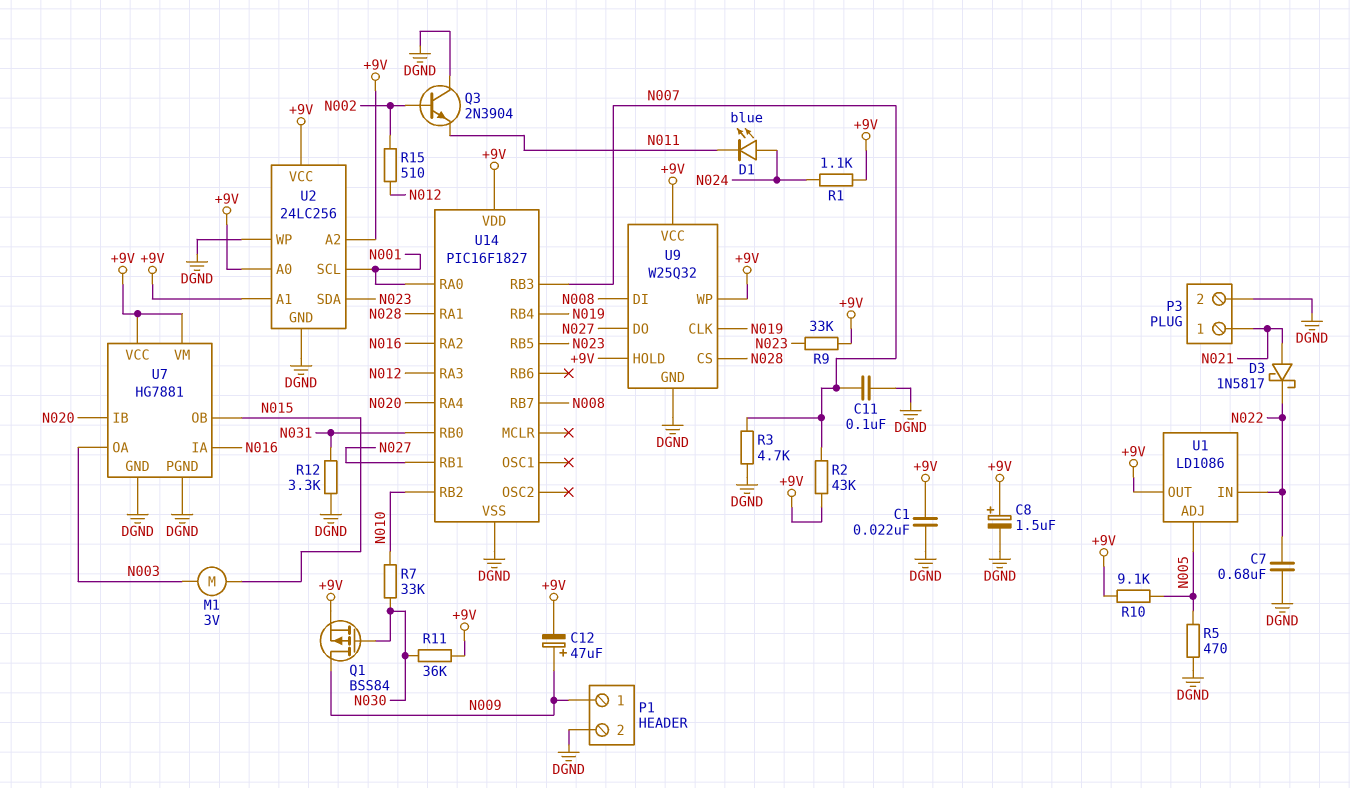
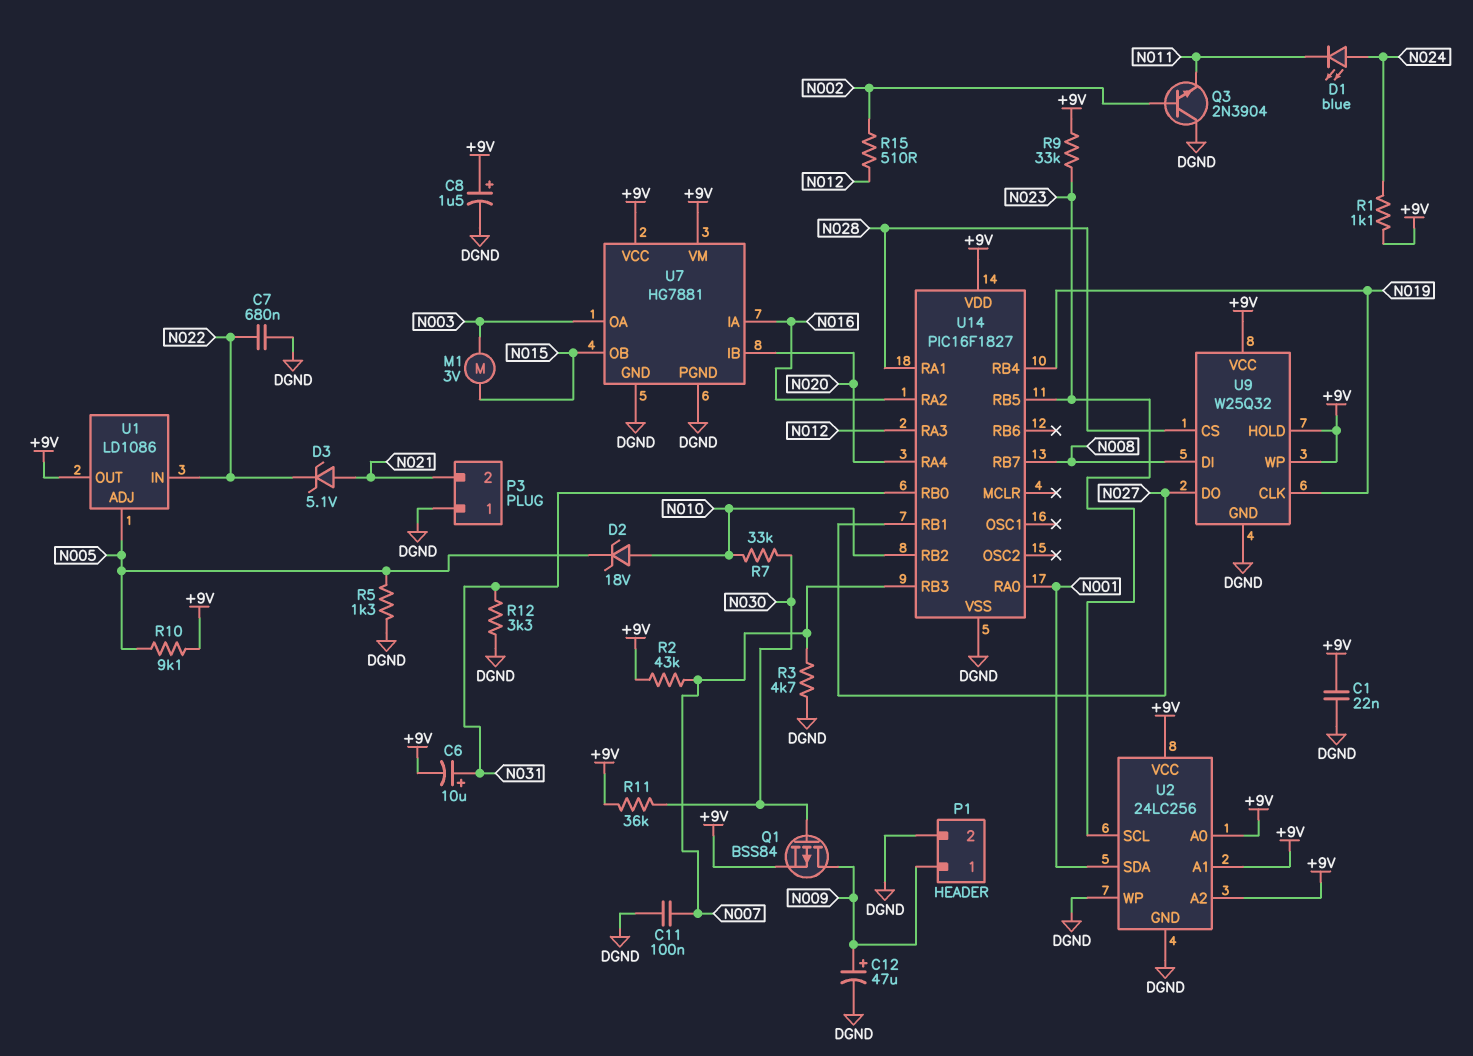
C6: none -> 10uF (plus N031, minus +9V)
C12: 47uF (plus N009, minus +9V) -> 47uF (plus N009, minus DGND)
D2: none -> zener 18V (A N010, K N005)
D3: schottky 1N5817 (A N021, K N022) -> zener 5.1V (A N021, K N022)
P3 pin 1: N021 -> DGND
P3 pin 2: DGND -> N021
R5: 470 (DGND, N005) -> 1.3k (DGND, N005)
U2 pin SCL: N001 -> N023
U2 pin SDA: N023 -> N001

